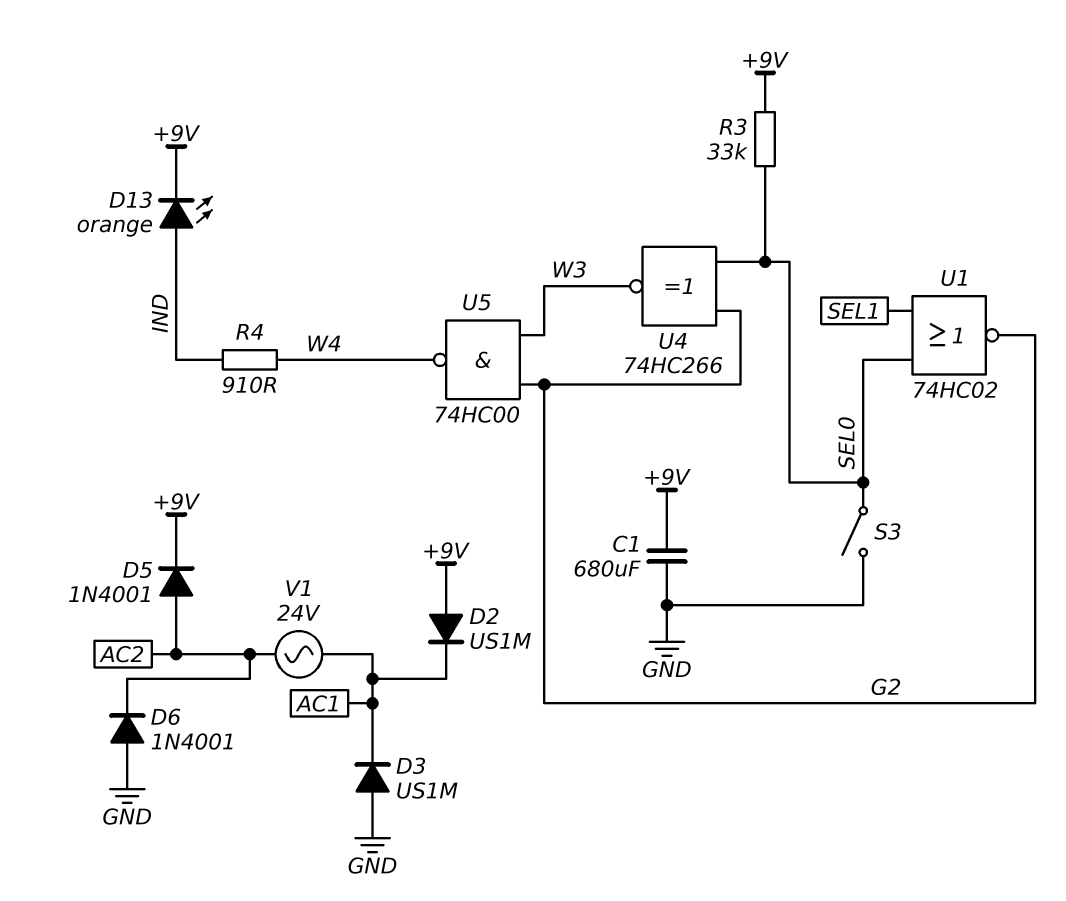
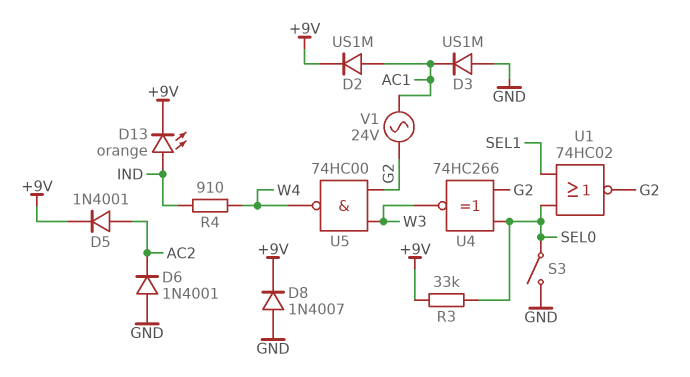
C1: 680uF (+9V, GND) -> none
D2: diode US1M (A +9V, K AC1) -> diode US1M (A AC1, K +9V)
D8: none -> diode 1N4007 (A GND, K +9V)
V1: AC 24V (AC1, AC2) -> AC 24V (AC1, G2)

